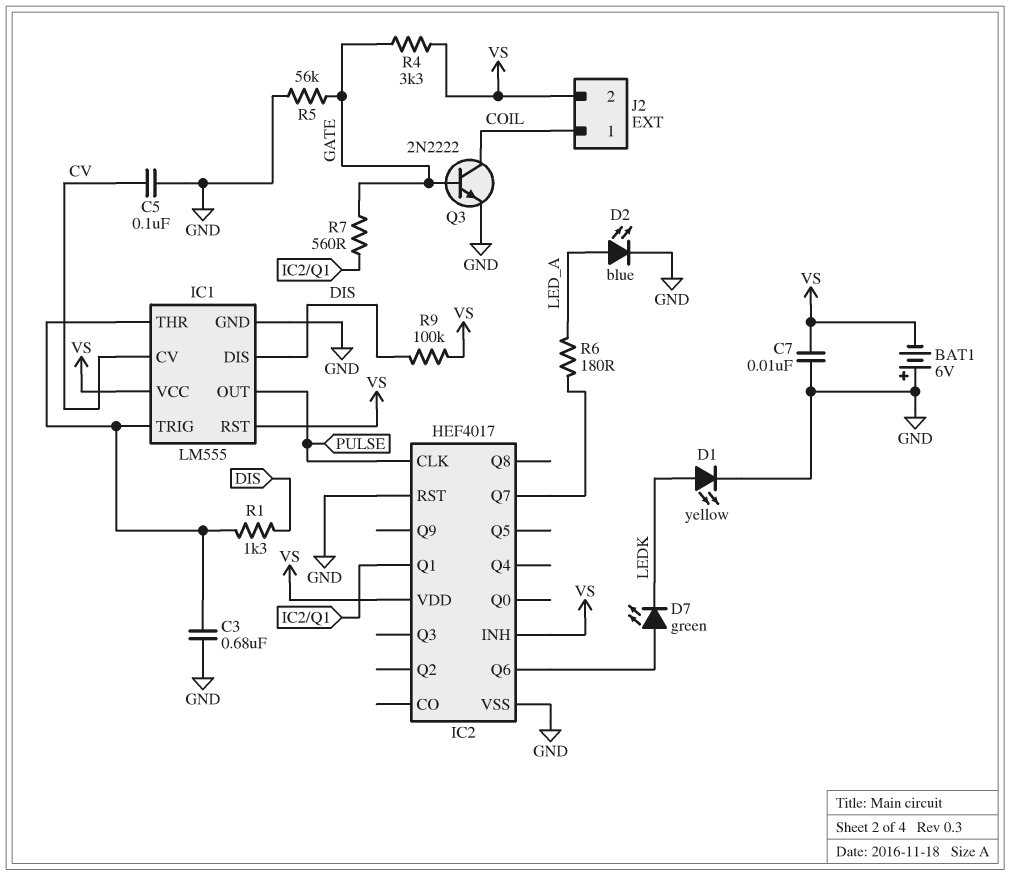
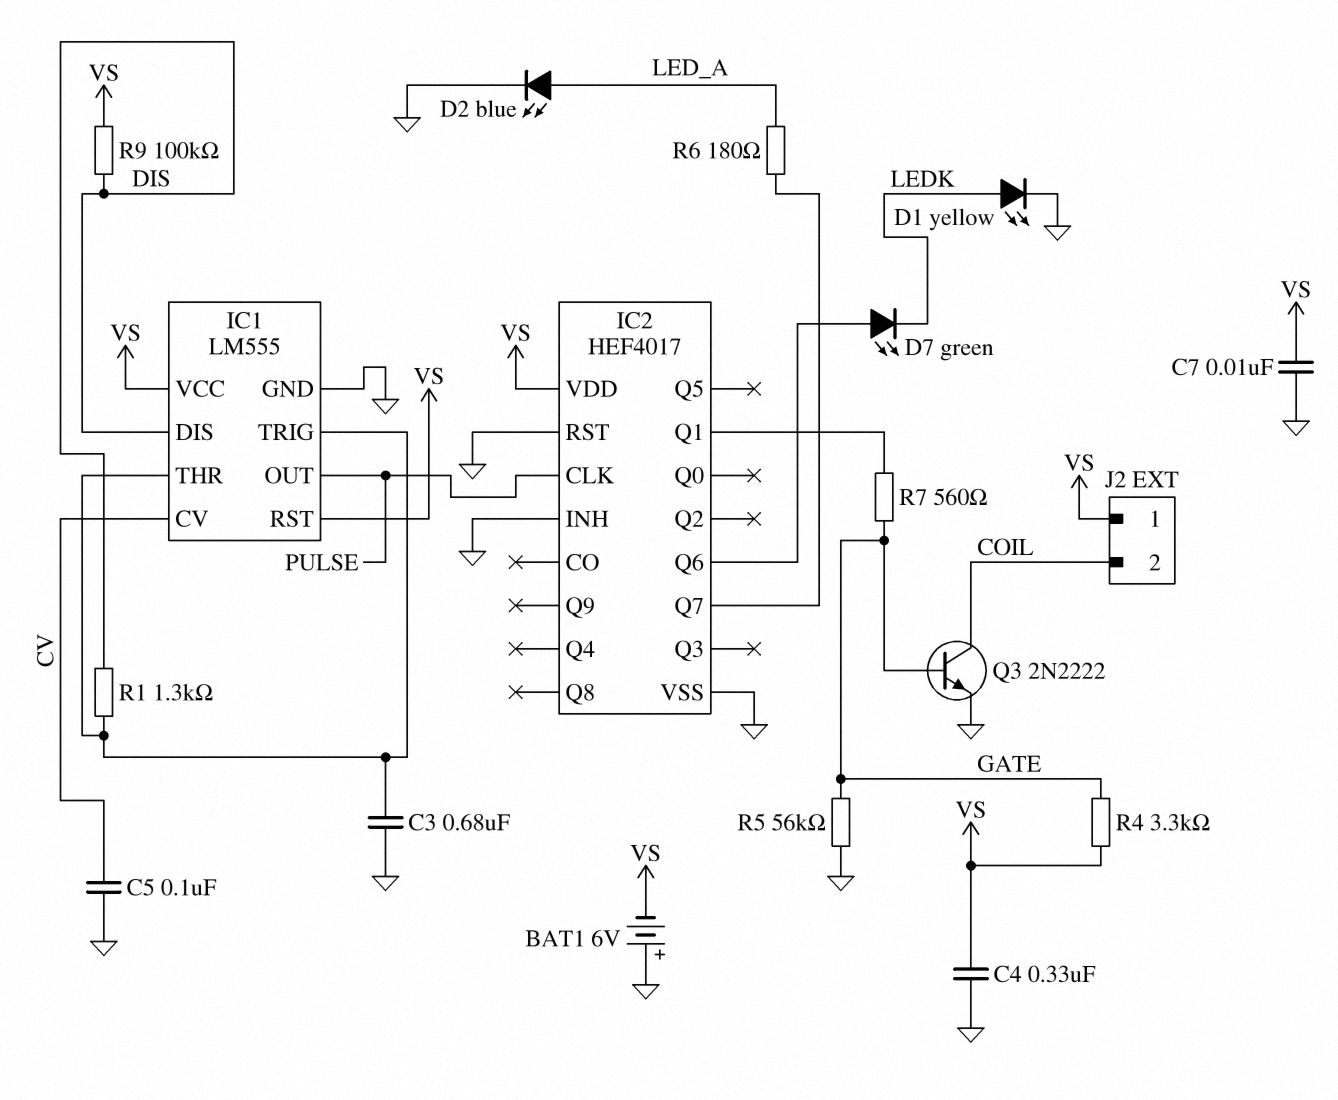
C4: none -> 330nF (GND, VS)
IC2 pin INH: VS -> GND
J2 pin 1: COIL -> VS
J2 pin 2: VS -> COIL

